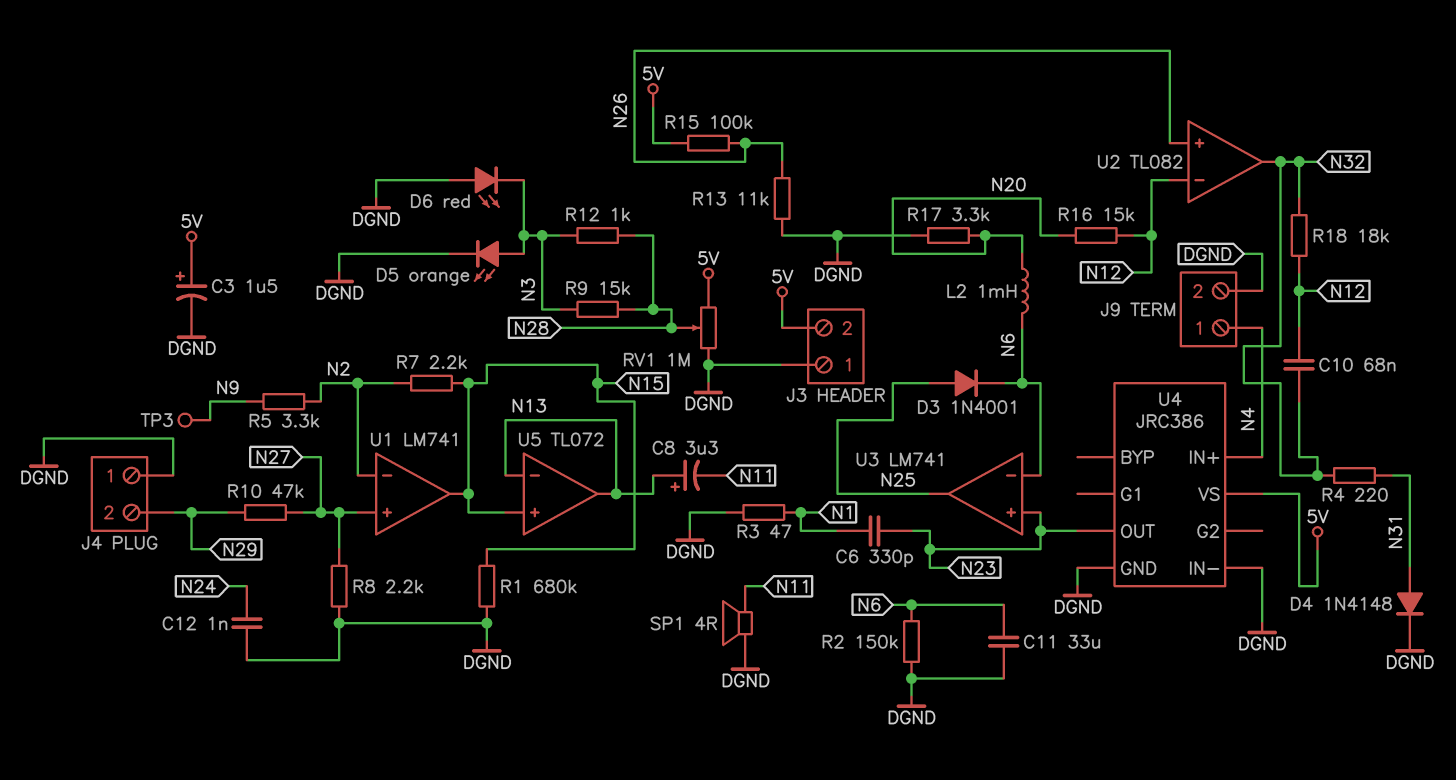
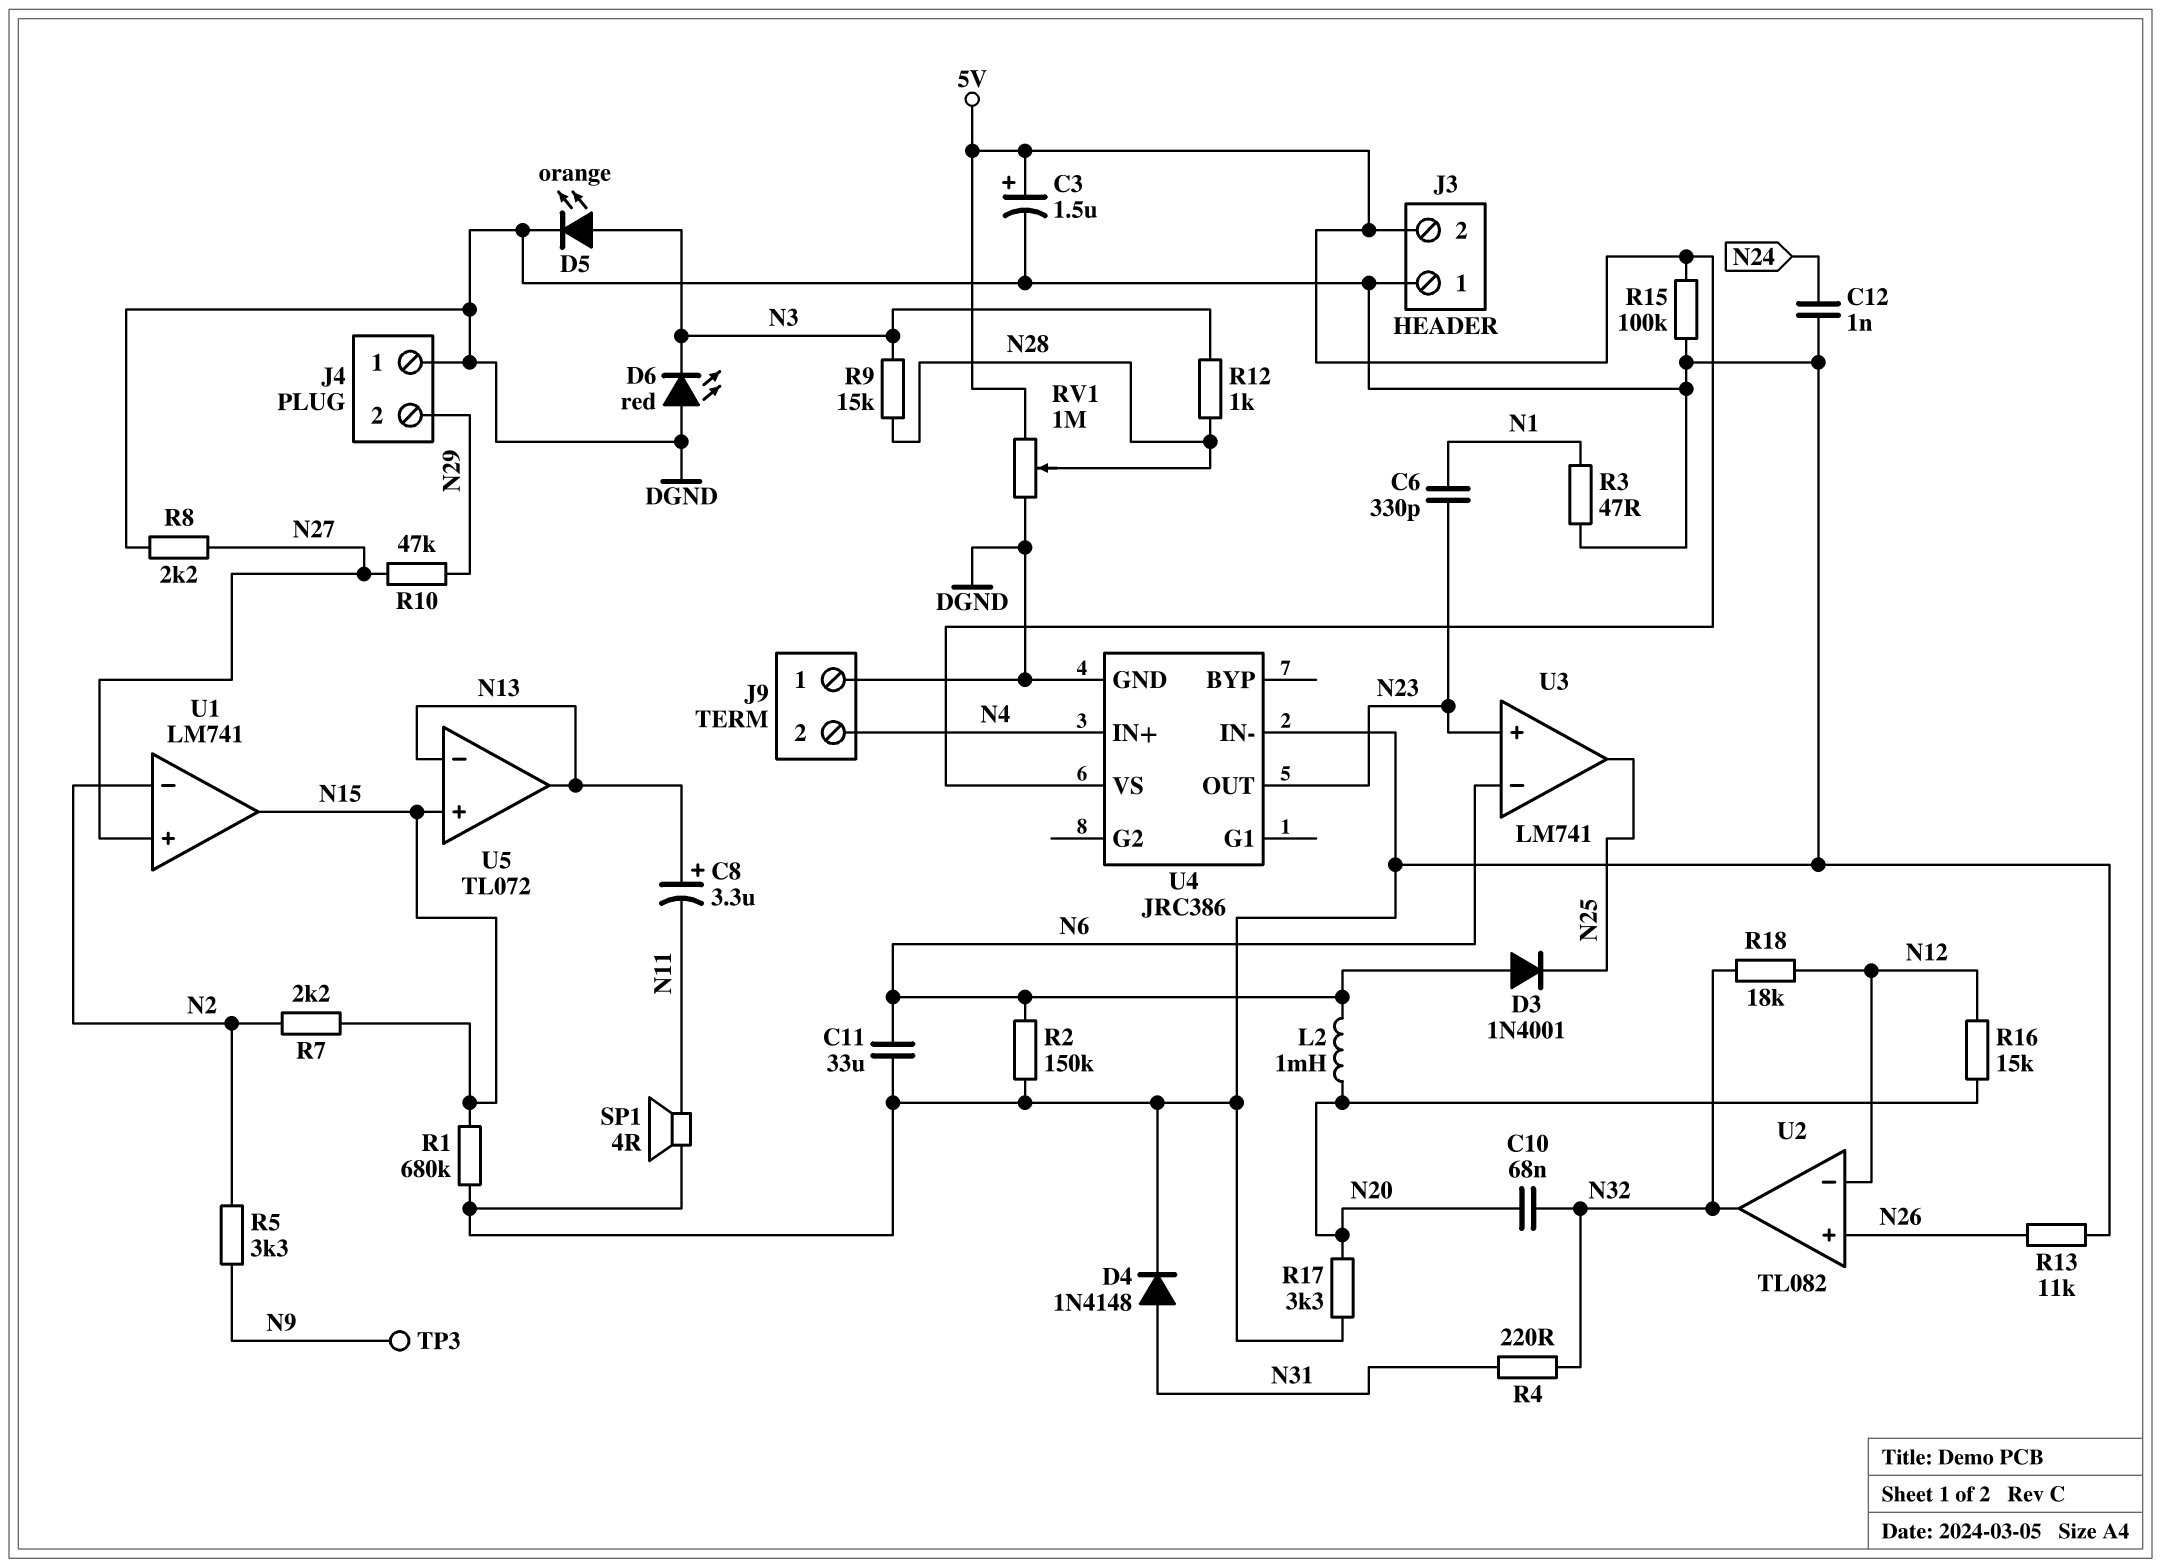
C10: 68nF (N12, N32) -> 68nF (N20, N32)
D3: diode 1N4001 (A N25, K N6) -> diode 1N4001 (A N6, K N25)
J9 pin 1: N4 -> DGND
J9 pin 2: DGND -> N4
R15: 100k (5V, N26) -> 100k (5V, DGND)

